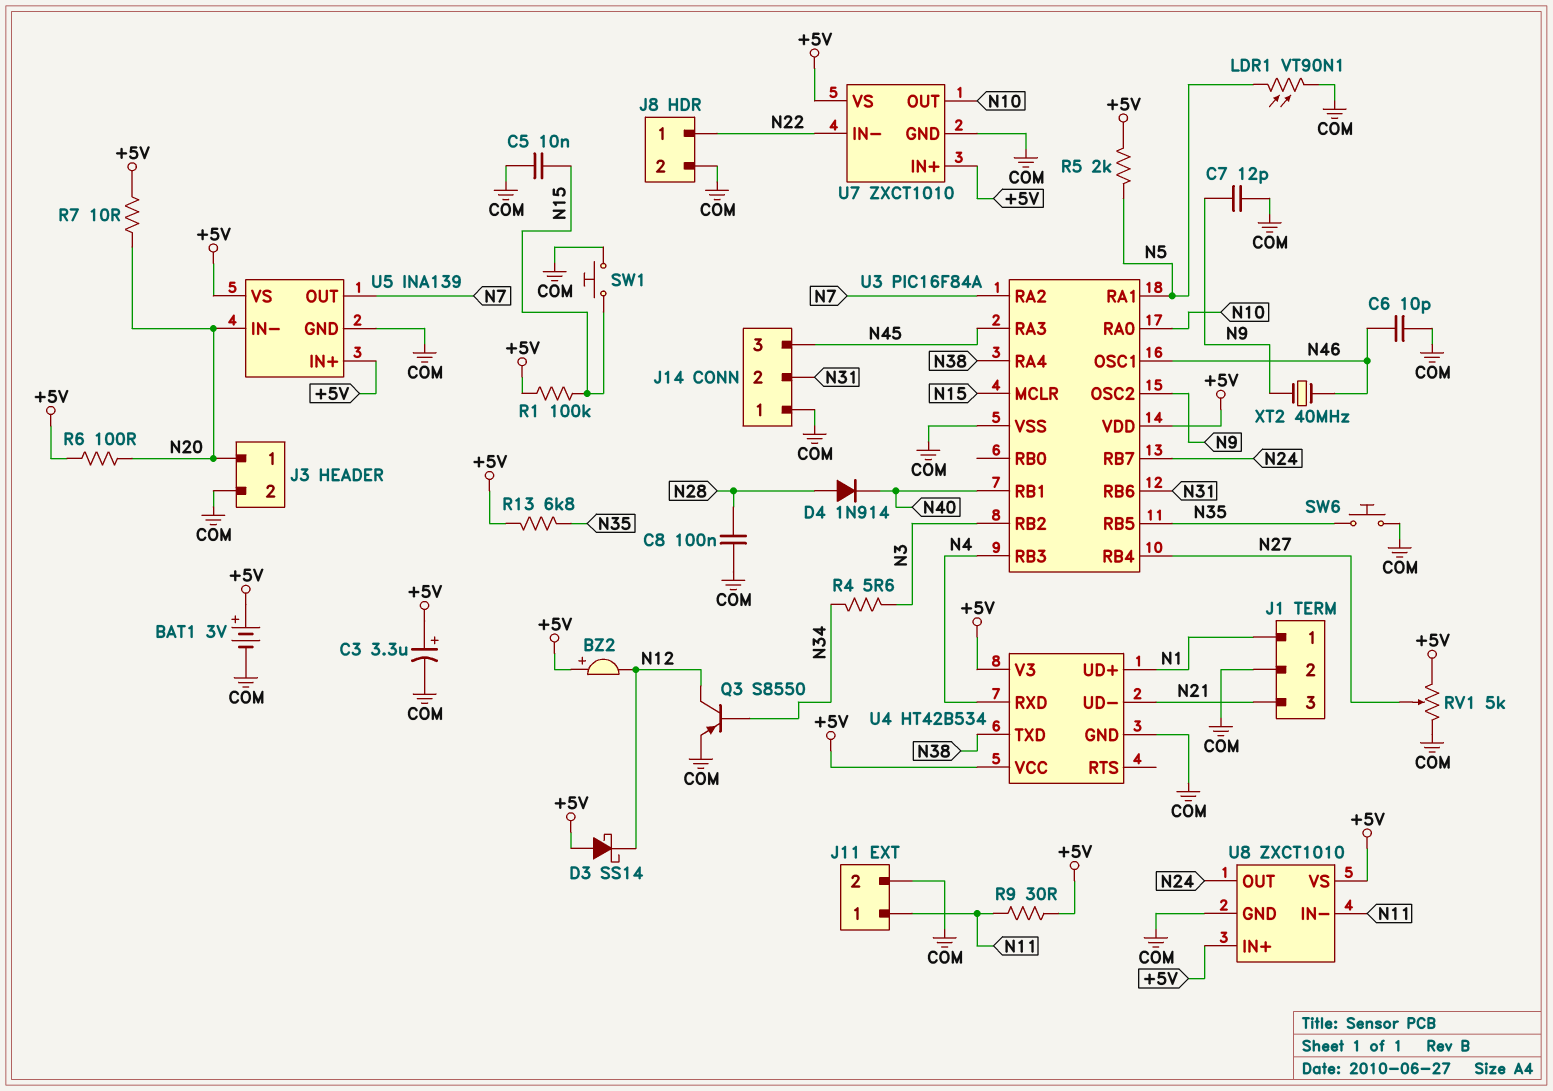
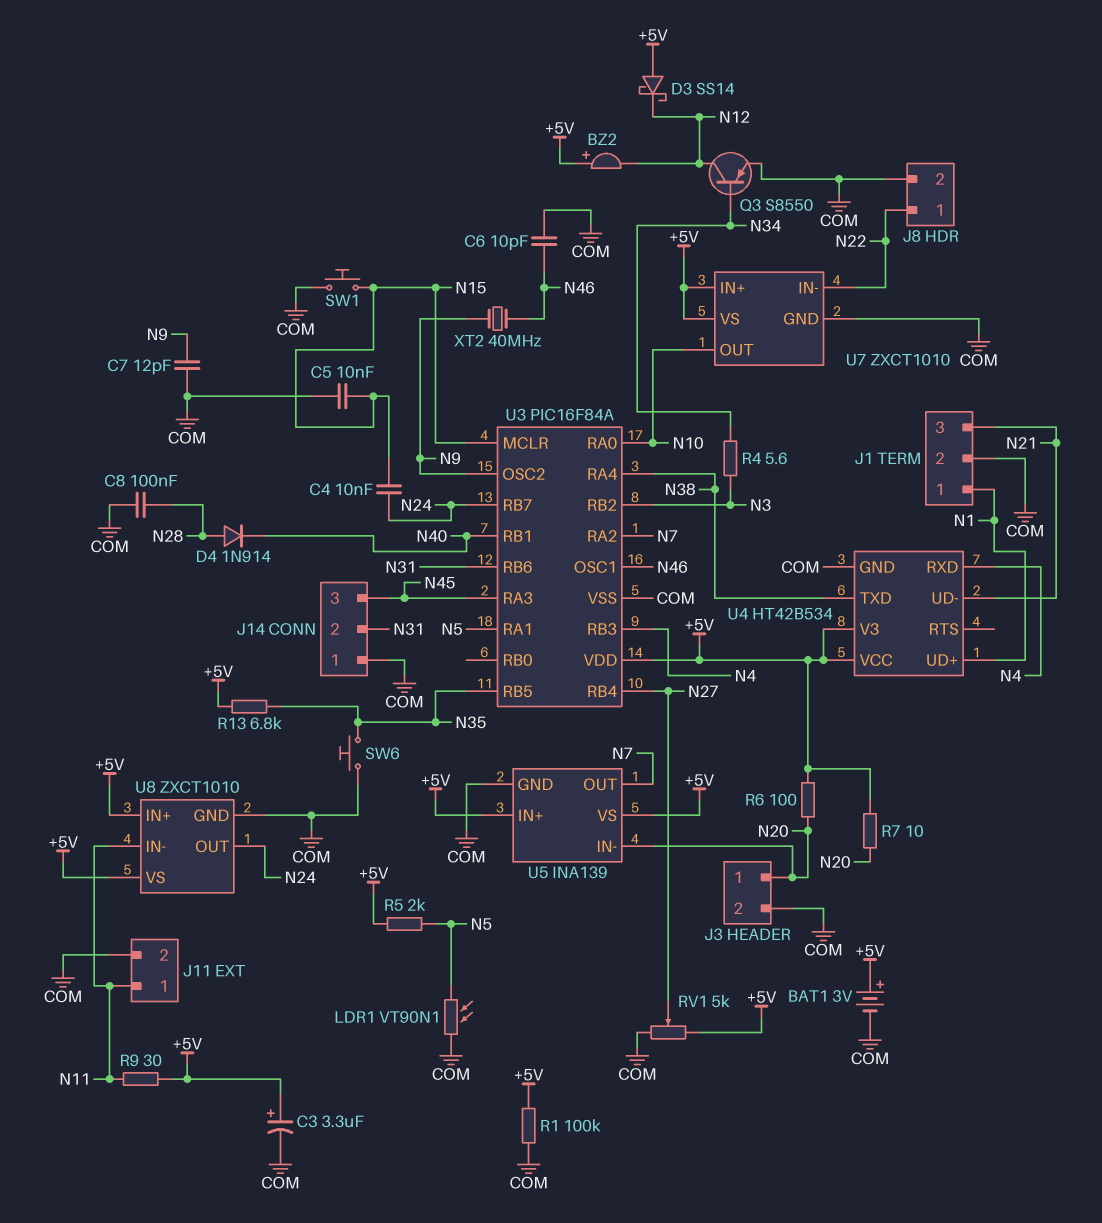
C4: none -> 10nF (N15, N24)
R1: 100k (+5V, N15) -> 100k (+5V, COM)

